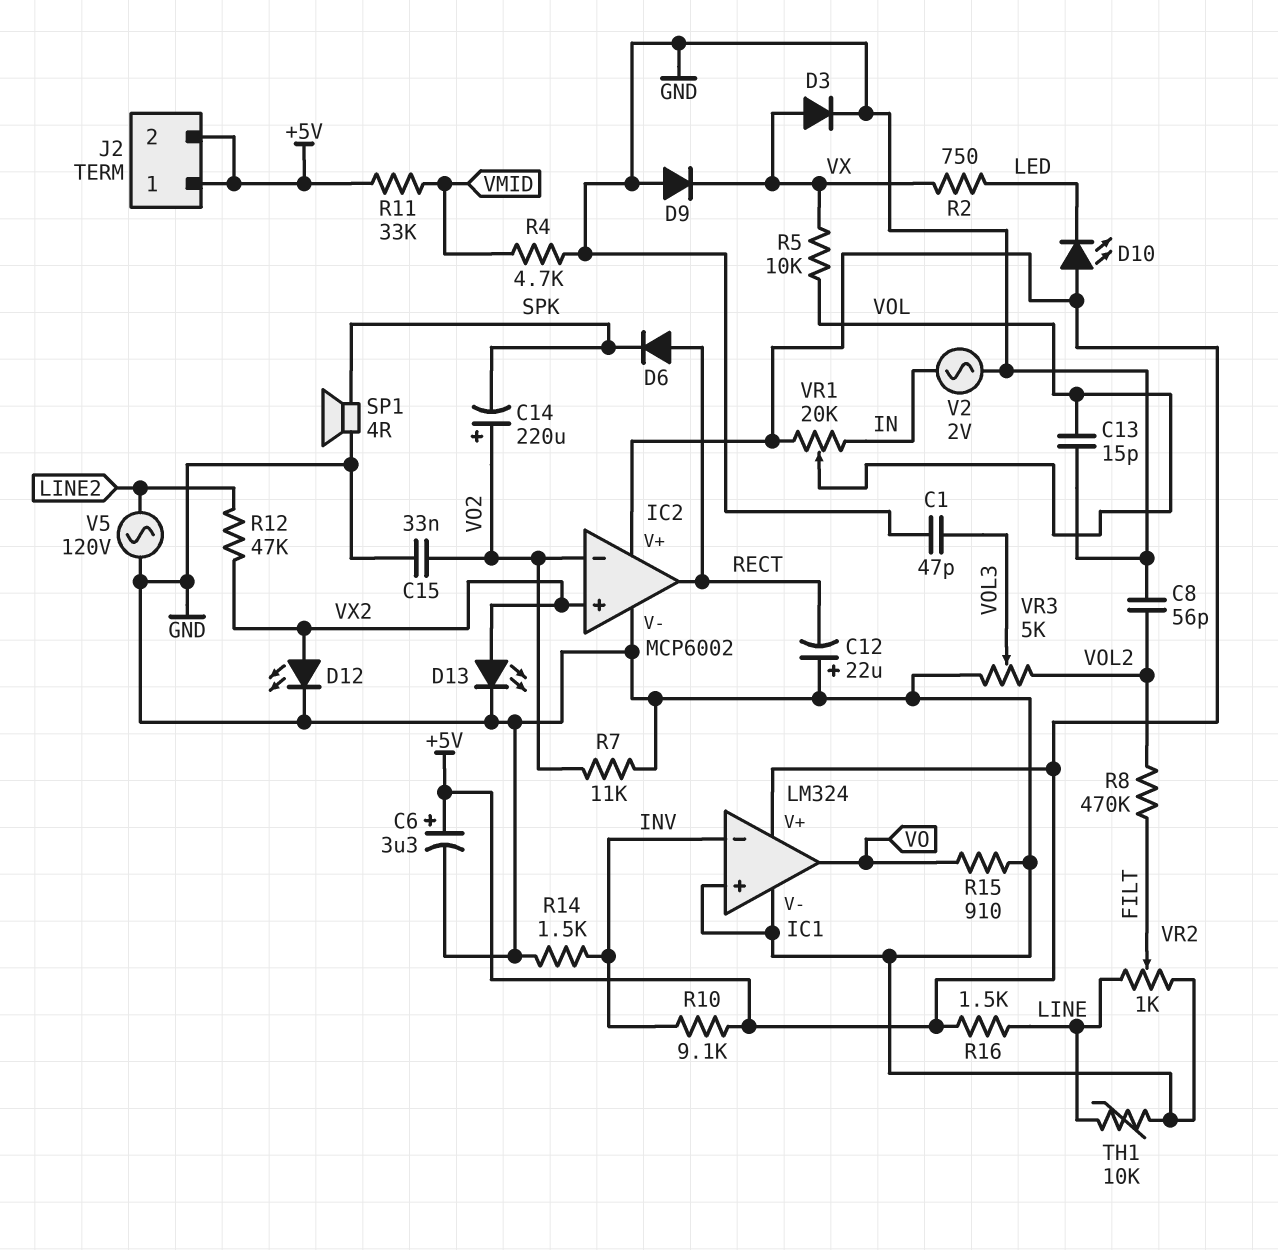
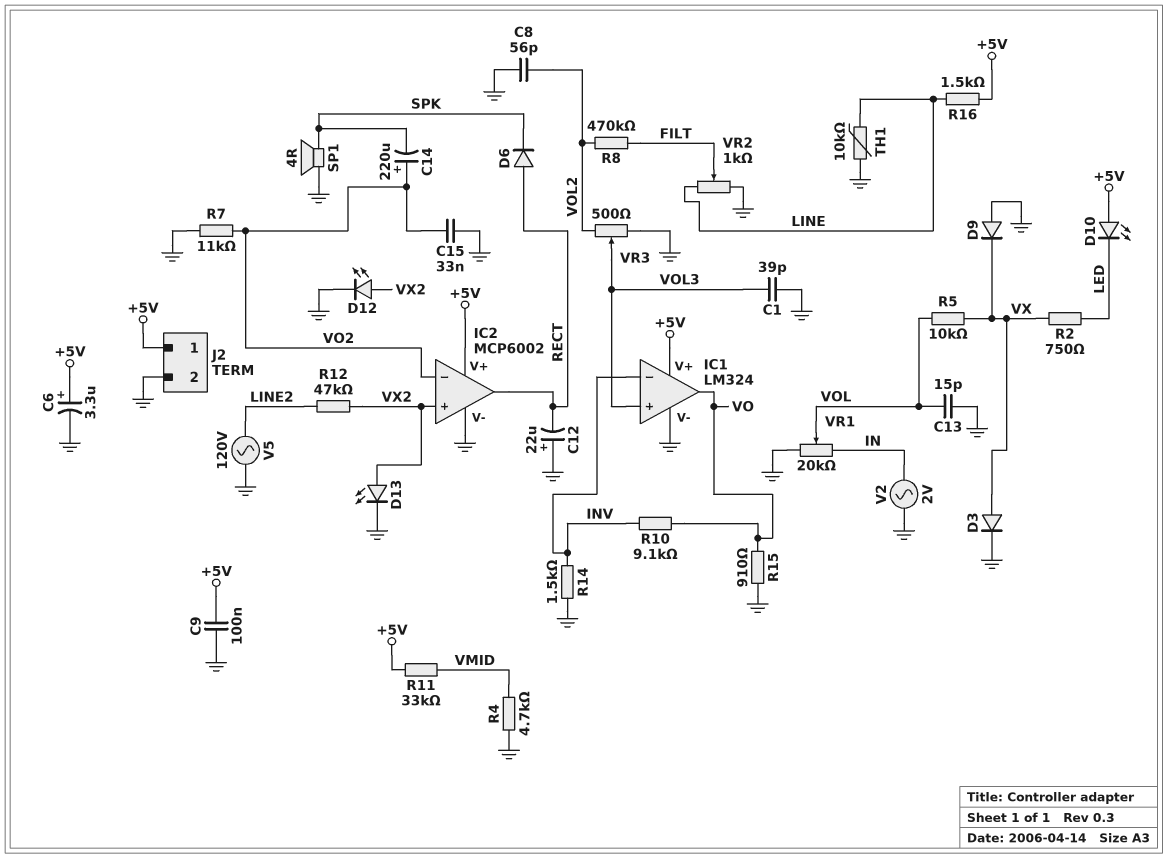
C1: 47pF (GND, VOL3) -> 39pF (GND, VOL3)
C9: none -> 100nF (+5V, GND)
IC1 pin in+: GND -> VOL3
J2 pin 2: +5V -> GND
R10: 9.1k (+5V, INV) -> 9.1k (INV, VO)
VR1: 20k (+5V, IN, wiper VOL) -> 20k (GND, IN, wiper VOL)
VR3: 5k (GND, VOL2, wiper VOL3) -> 500 (GND, VOL2, wiper VOL3)

